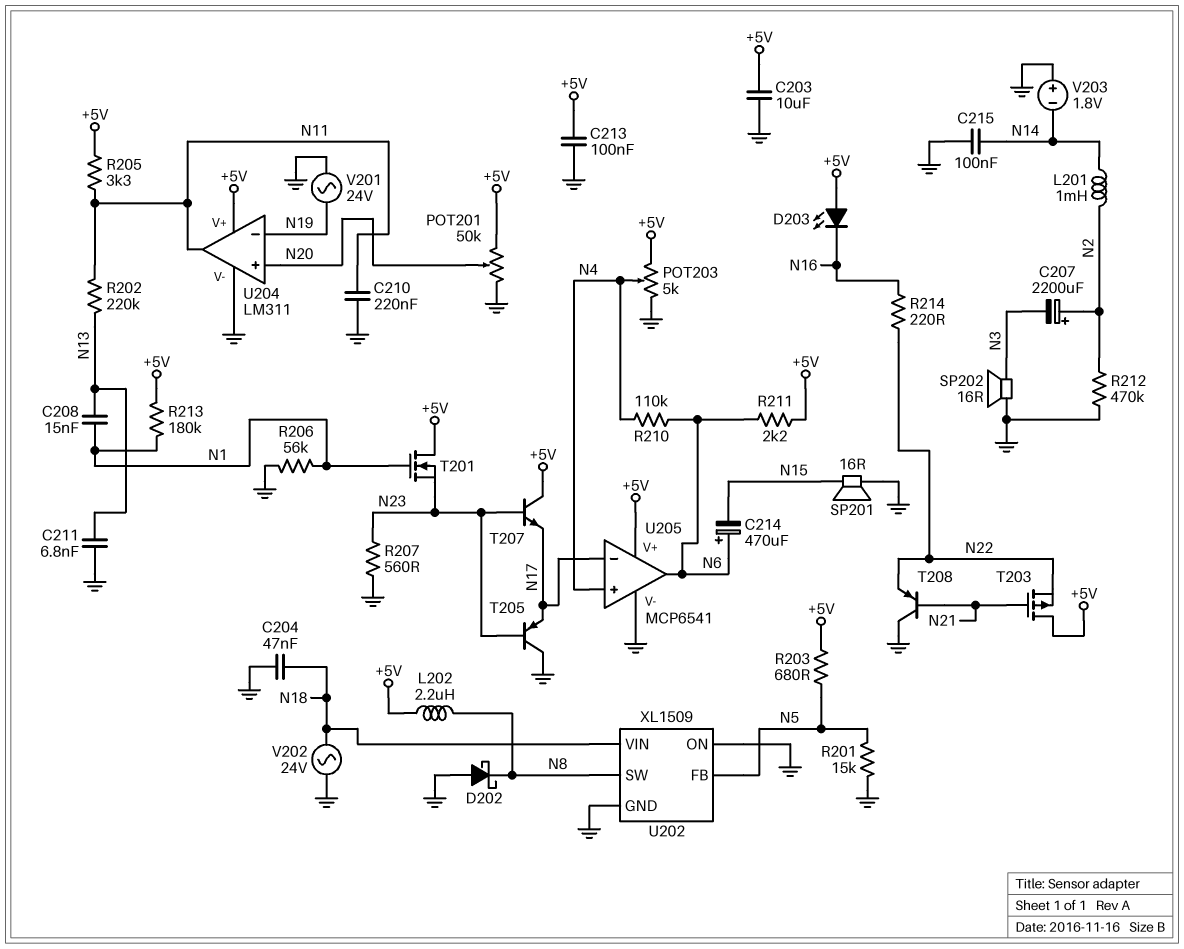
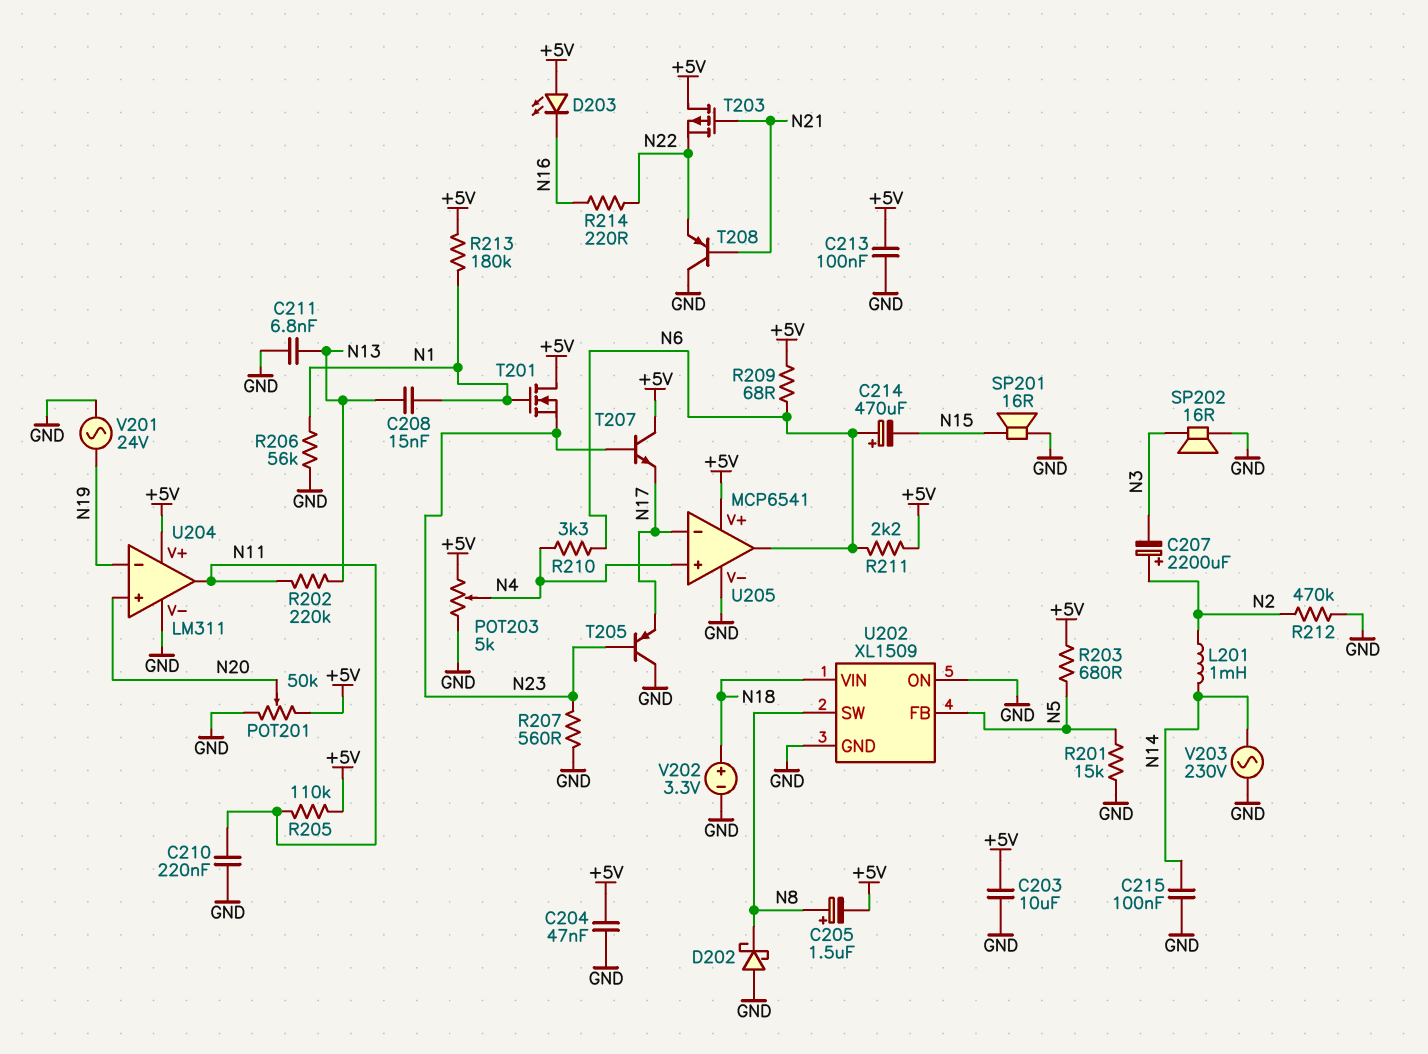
C204: 47nF (GND, N18) -> 47nF (+5V, GND)
C205: none -> 1.5uF (plus N8, minus +5V)
L202: 2.2uH (+5V, N8) -> none
R205: 3.3k (+5V, N11) -> 110k (+5V, N11)
R209: none -> 68 (+5V, N6)
R210: 110k (N4, N6) -> 3.3k (N4, N6)
V202: AC 24V (GND, N18) -> 3.3V (plus N18, minus GND)
V203: 1.8V (plus GND, minus N14) -> AC 230V (GND, N14)

